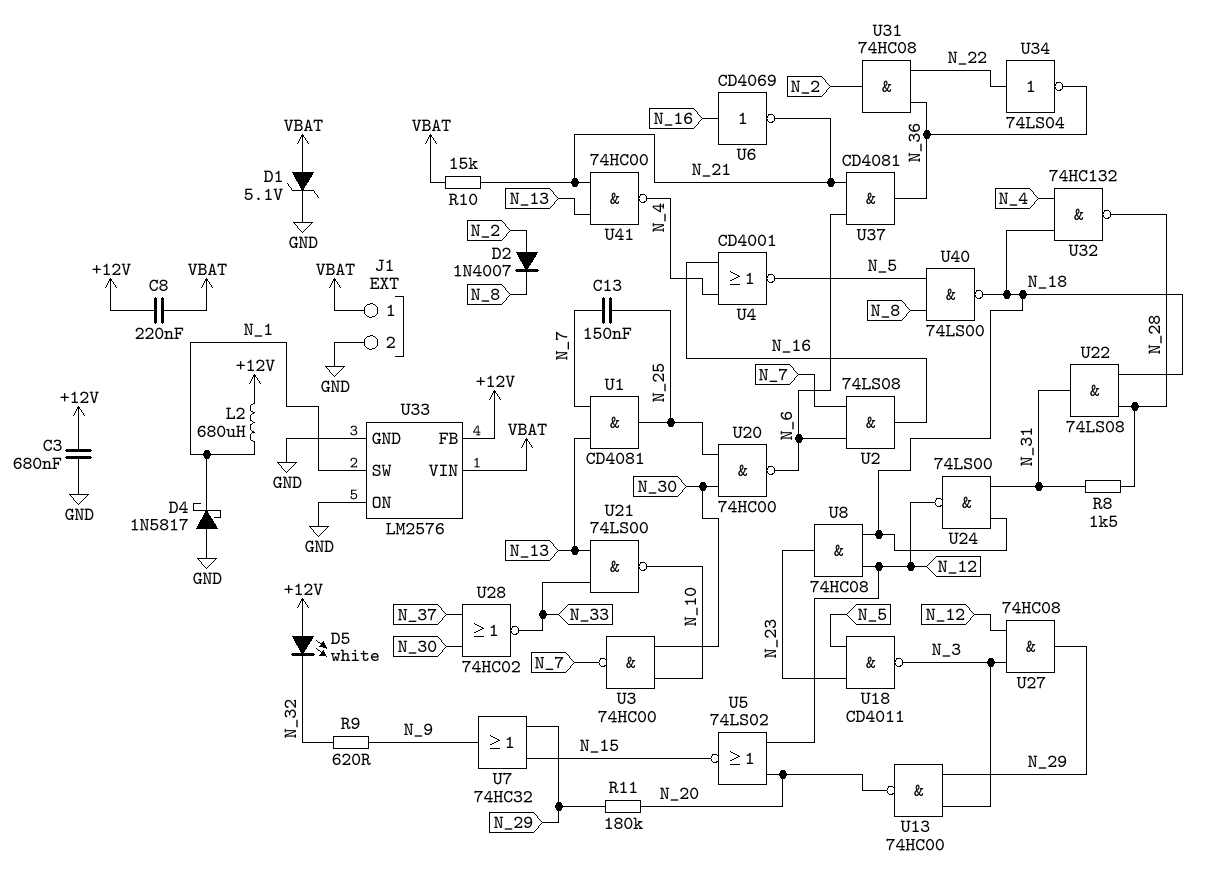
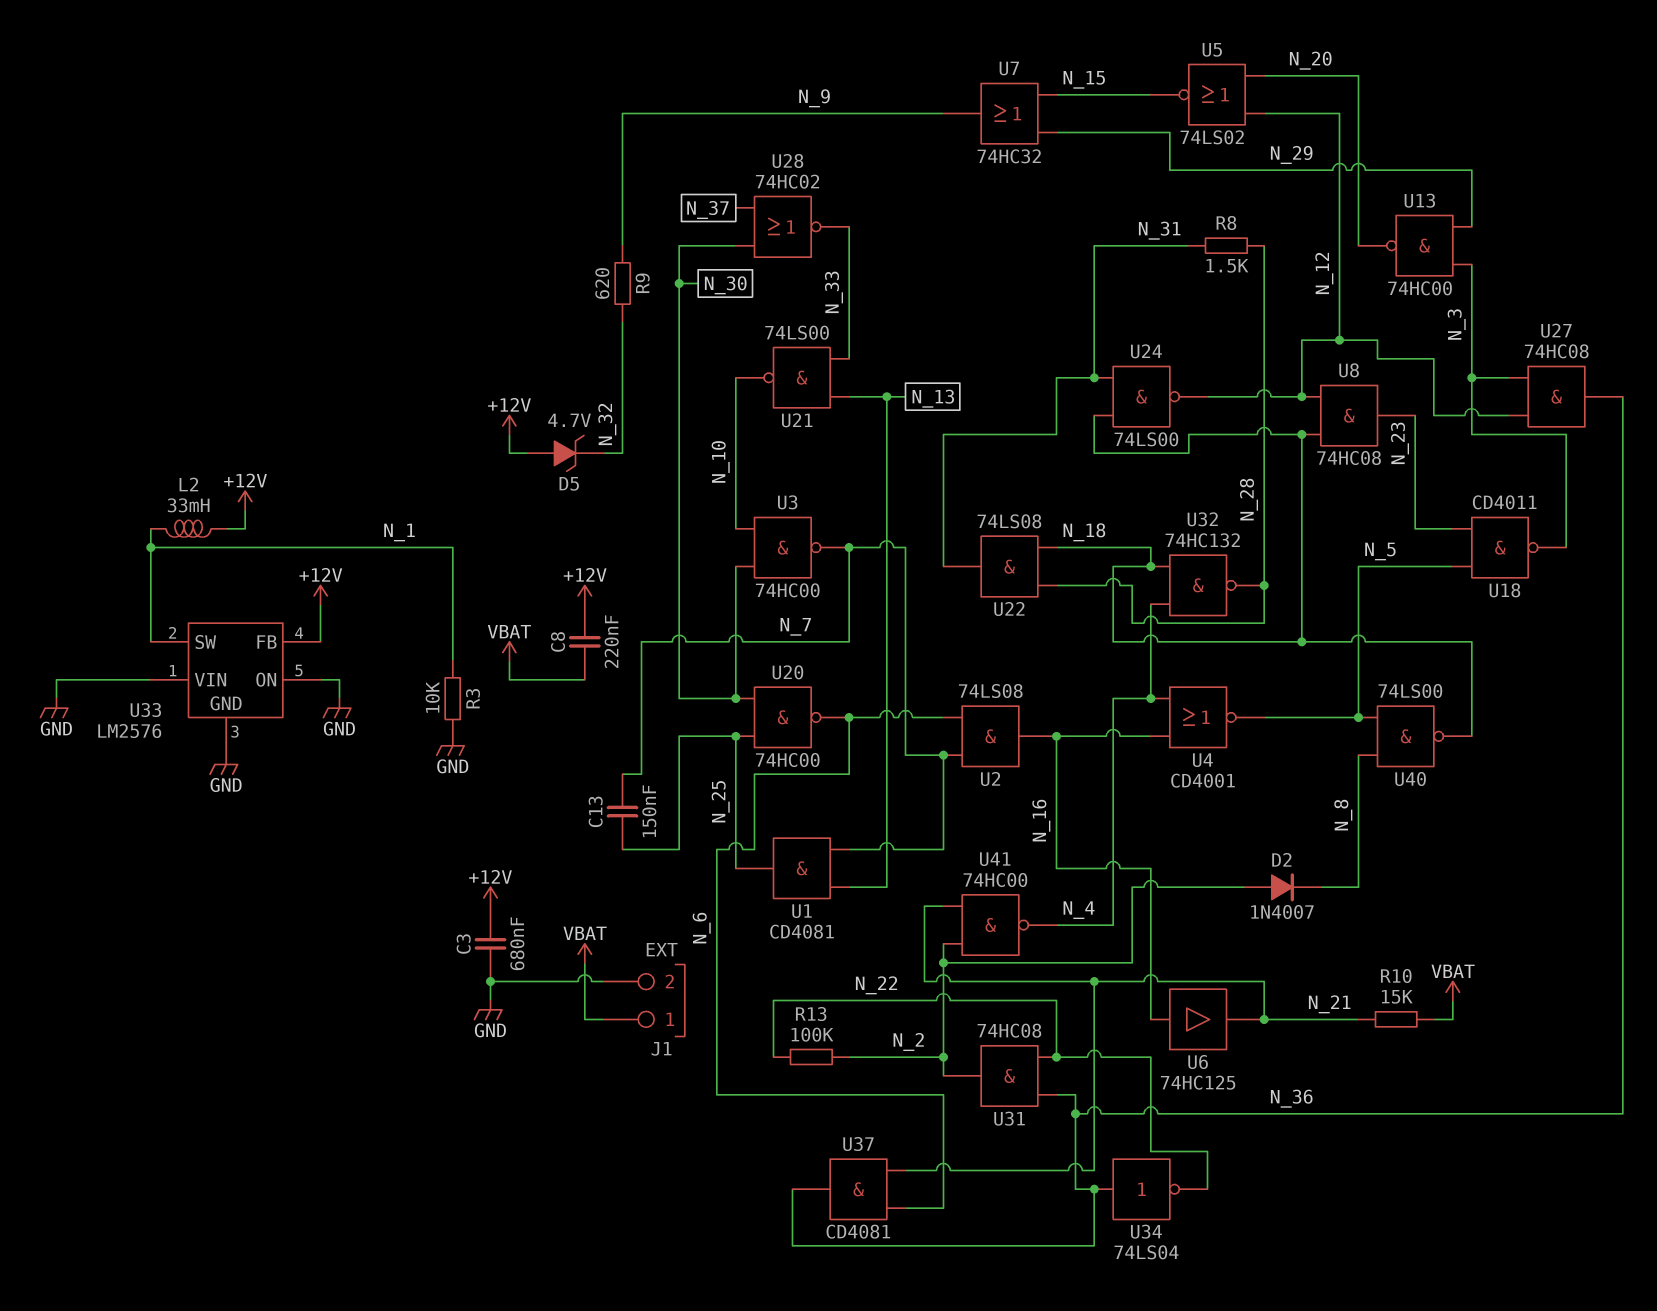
D1: zener 5.1V (A VBAT, K GND) -> none
D4: schottky 1N5817 (A GND, K N_1) -> none
D5: LED white (A +12V, K N_32) -> zener 4.7V (A +12V, K N_32)
L2: 680uH (+12V, N_1) -> 33mH (+12V, N_1)
R3: none -> 10k (GND, N_1)
R11: 180k (N_20, N_29) -> none
R13: none -> 100k (N_2, N_22)
U6: NOT CD4069 (in N_16, out N_21) -> buffer 74HC125 (in N_16, out N_21)
U27: AND 74HC08 (in N_3, in N_12, out N_29) -> AND 74HC08 (in N_3, in N_12, out N_36)
U33 pin VIN: VBAT -> GND
U34: NOT 74LS04 (in N_22, out N_36) -> NOT 74LS04 (in N_36, out N_22)
U41: NAND 74HC00 (in N_13, in N_21, out N_4) -> NAND 74HC00 (in N_2, in N_21, out N_4)

